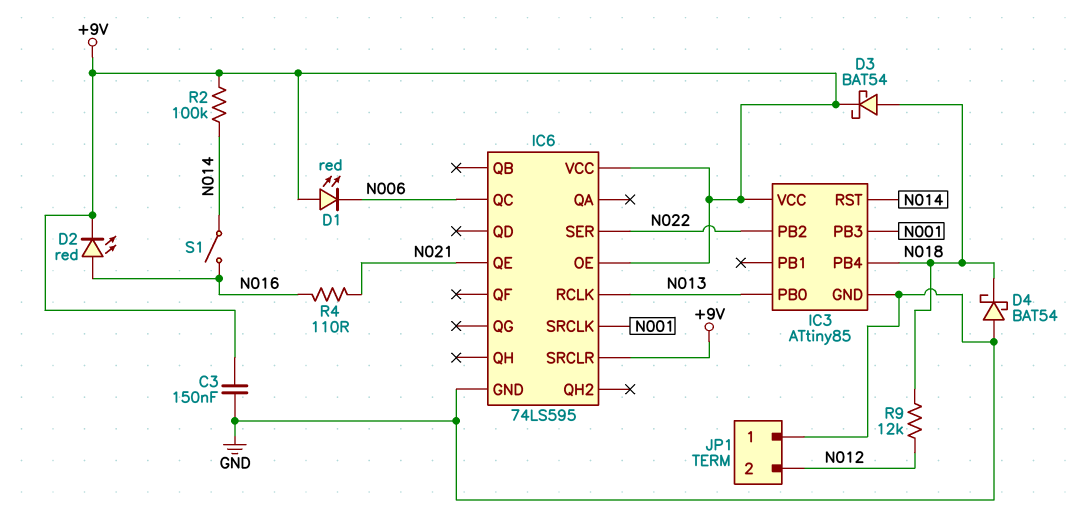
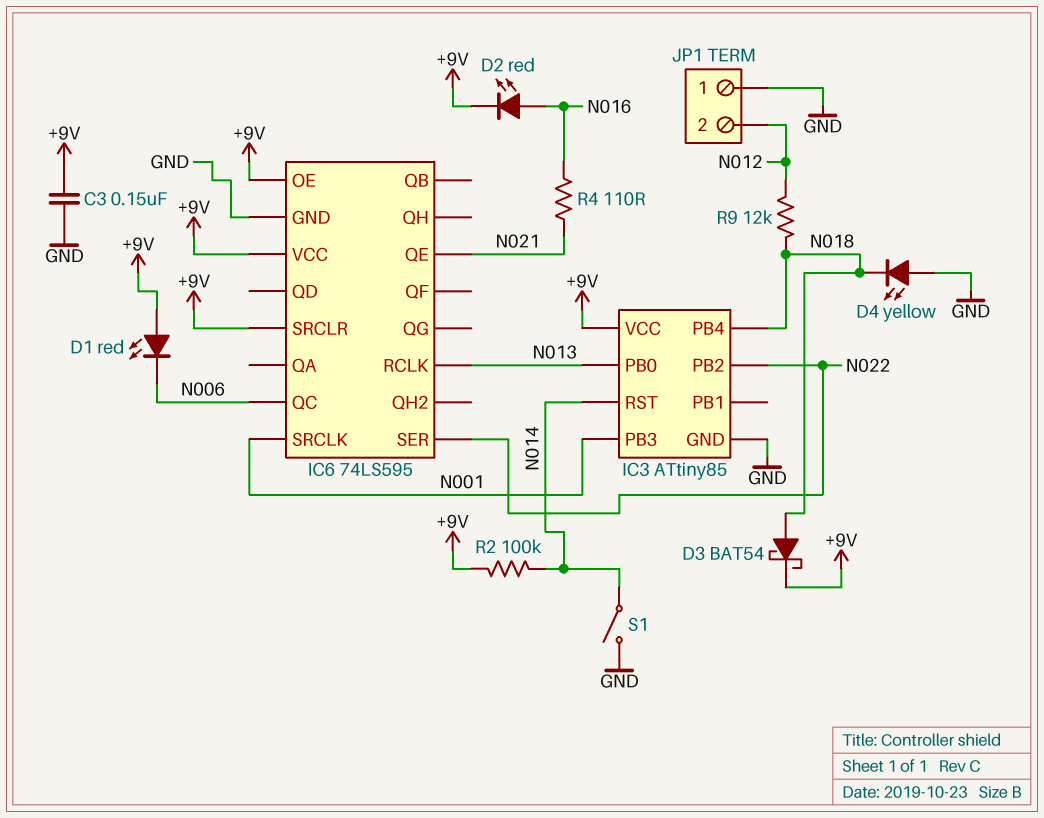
D4: schottky BAT54 (A GND, K N018) -> LED yellow (A GND, K N018)
S1: switch (N014, N016) -> switch (GND, N014)

